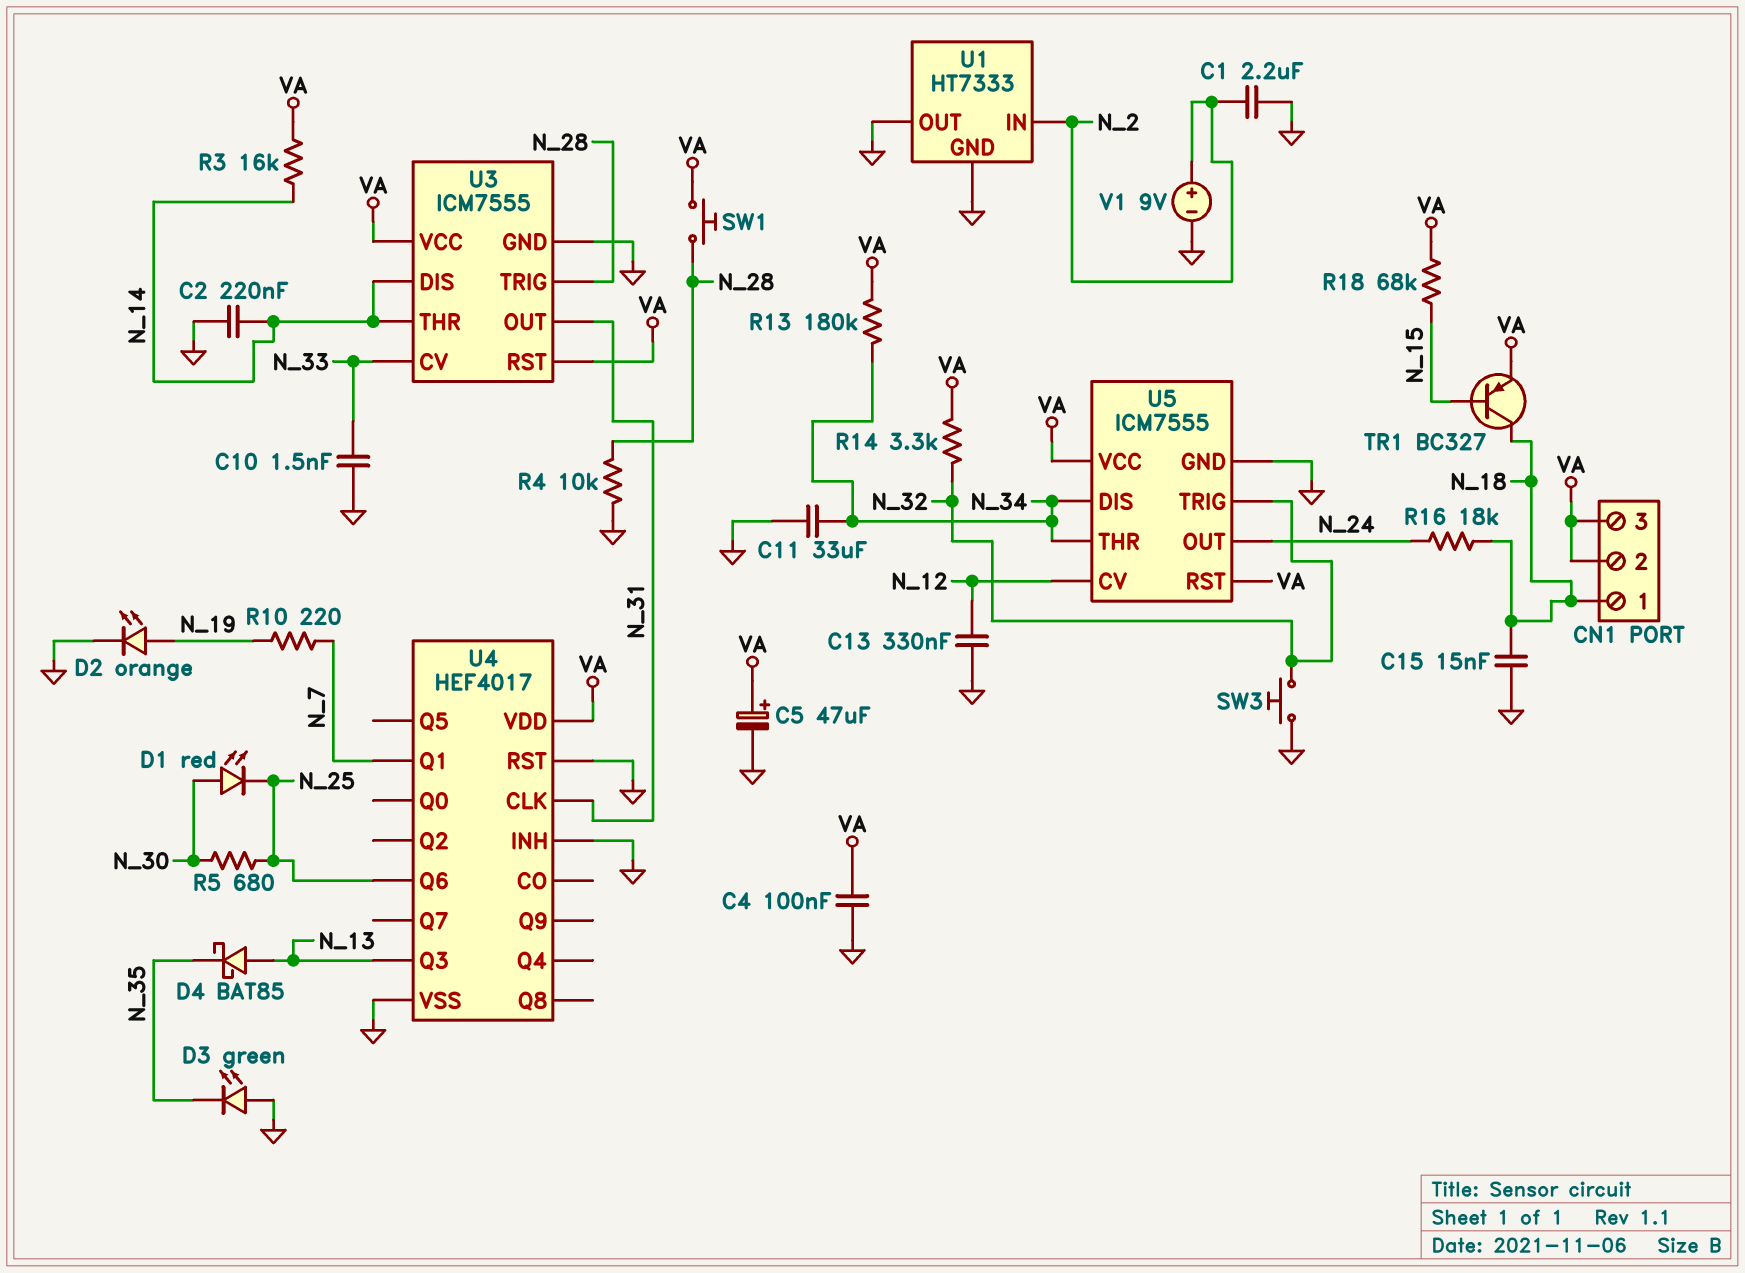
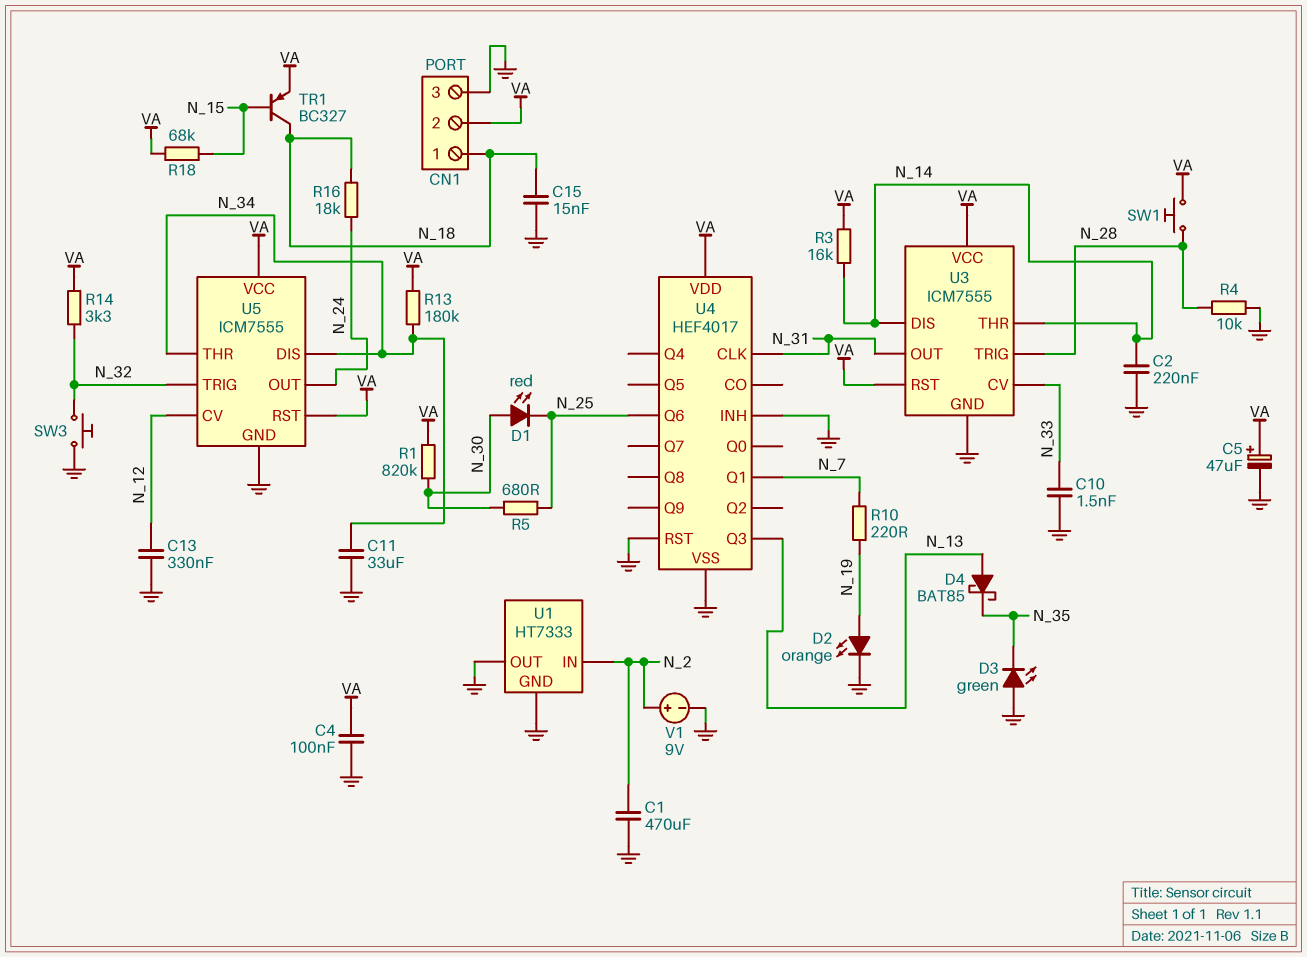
C1: 2.2uF (GND, N_2) -> 470uF (GND, N_2)
CN1 pin 3: VA -> GND
R1: none -> 820k (N_30, VA)

